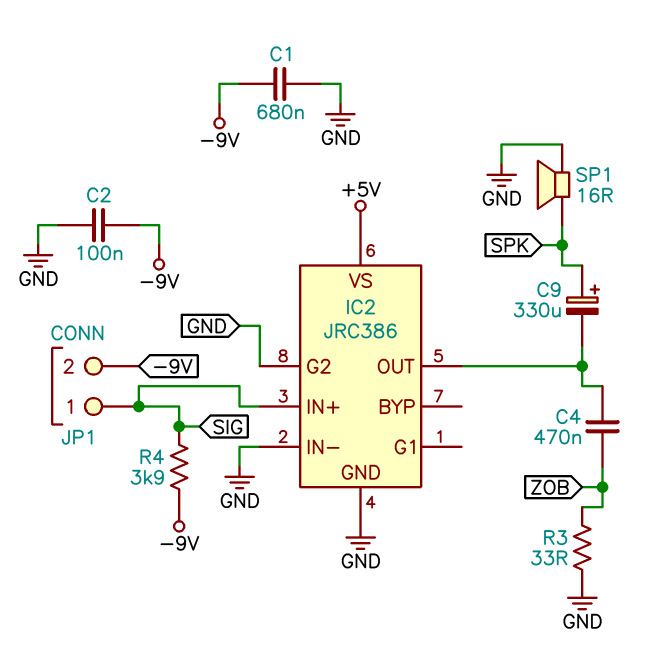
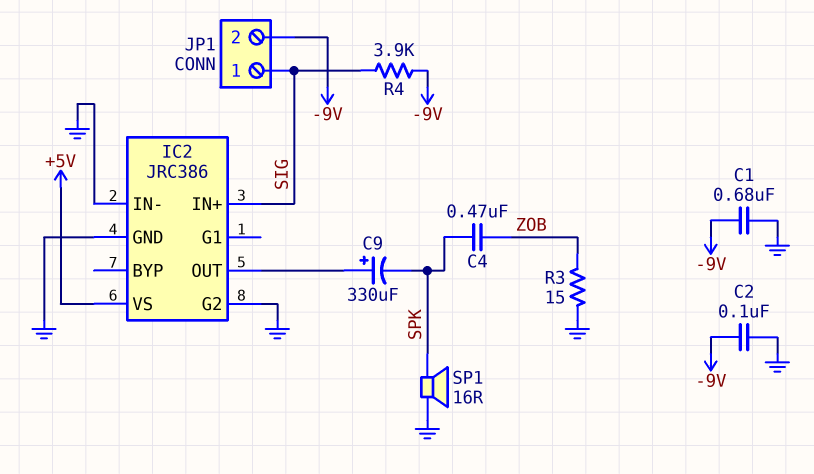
C4: 470nF (IC2/OUT, ZOB) -> 470nF (SPK, ZOB)
C9: 330uF (plus SPK, minus IC2/OUT) -> 330uF (plus IC2/OUT, minus SPK)
R3: 33 (GND, ZOB) -> 15 (GND, ZOB)

